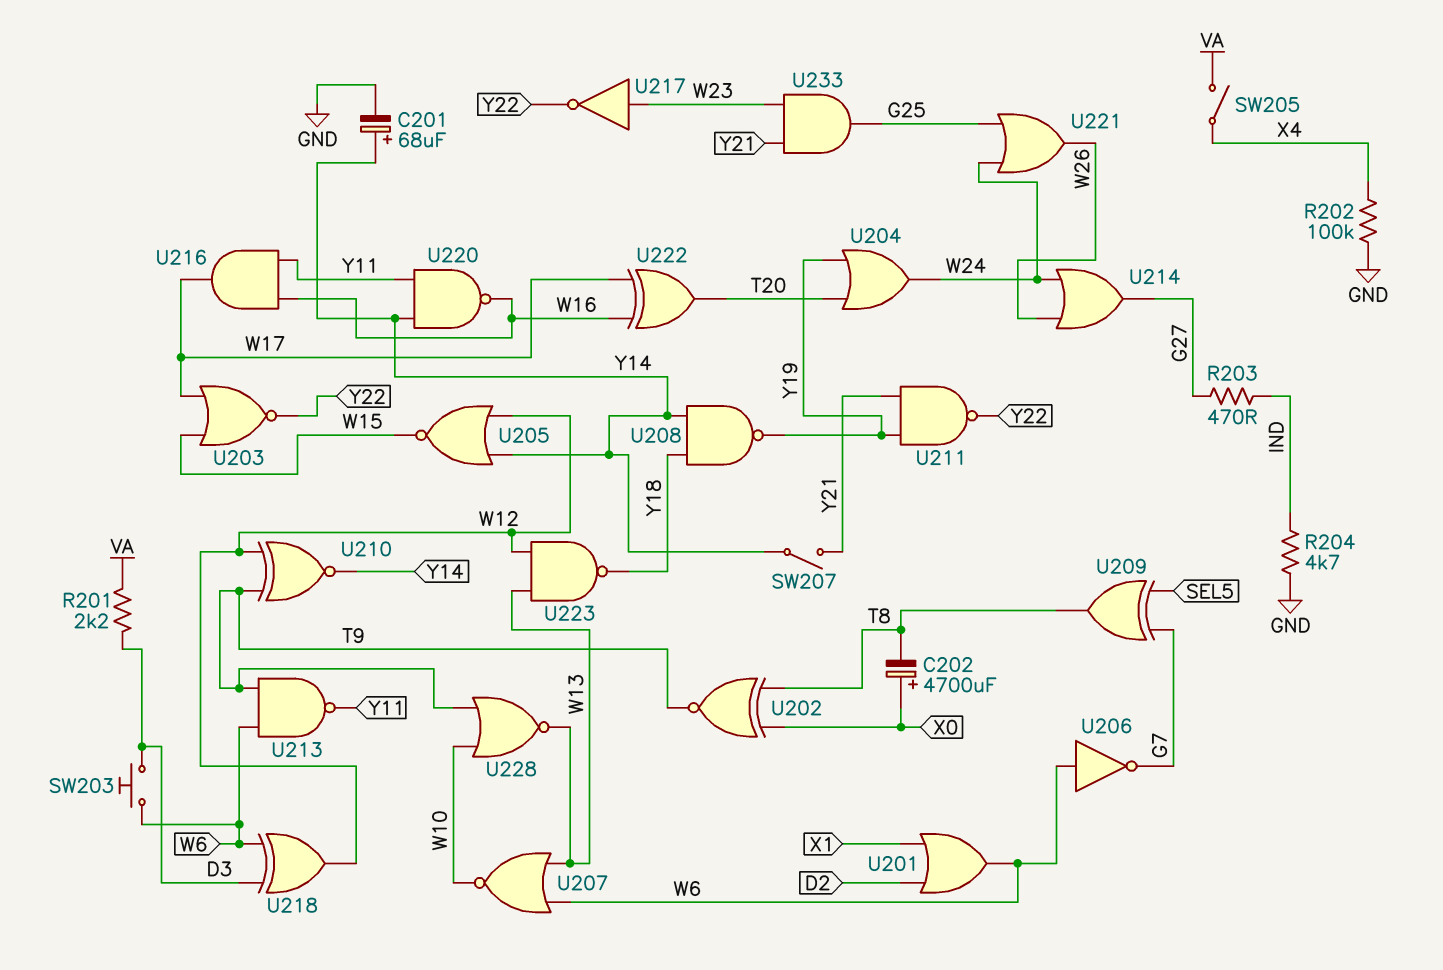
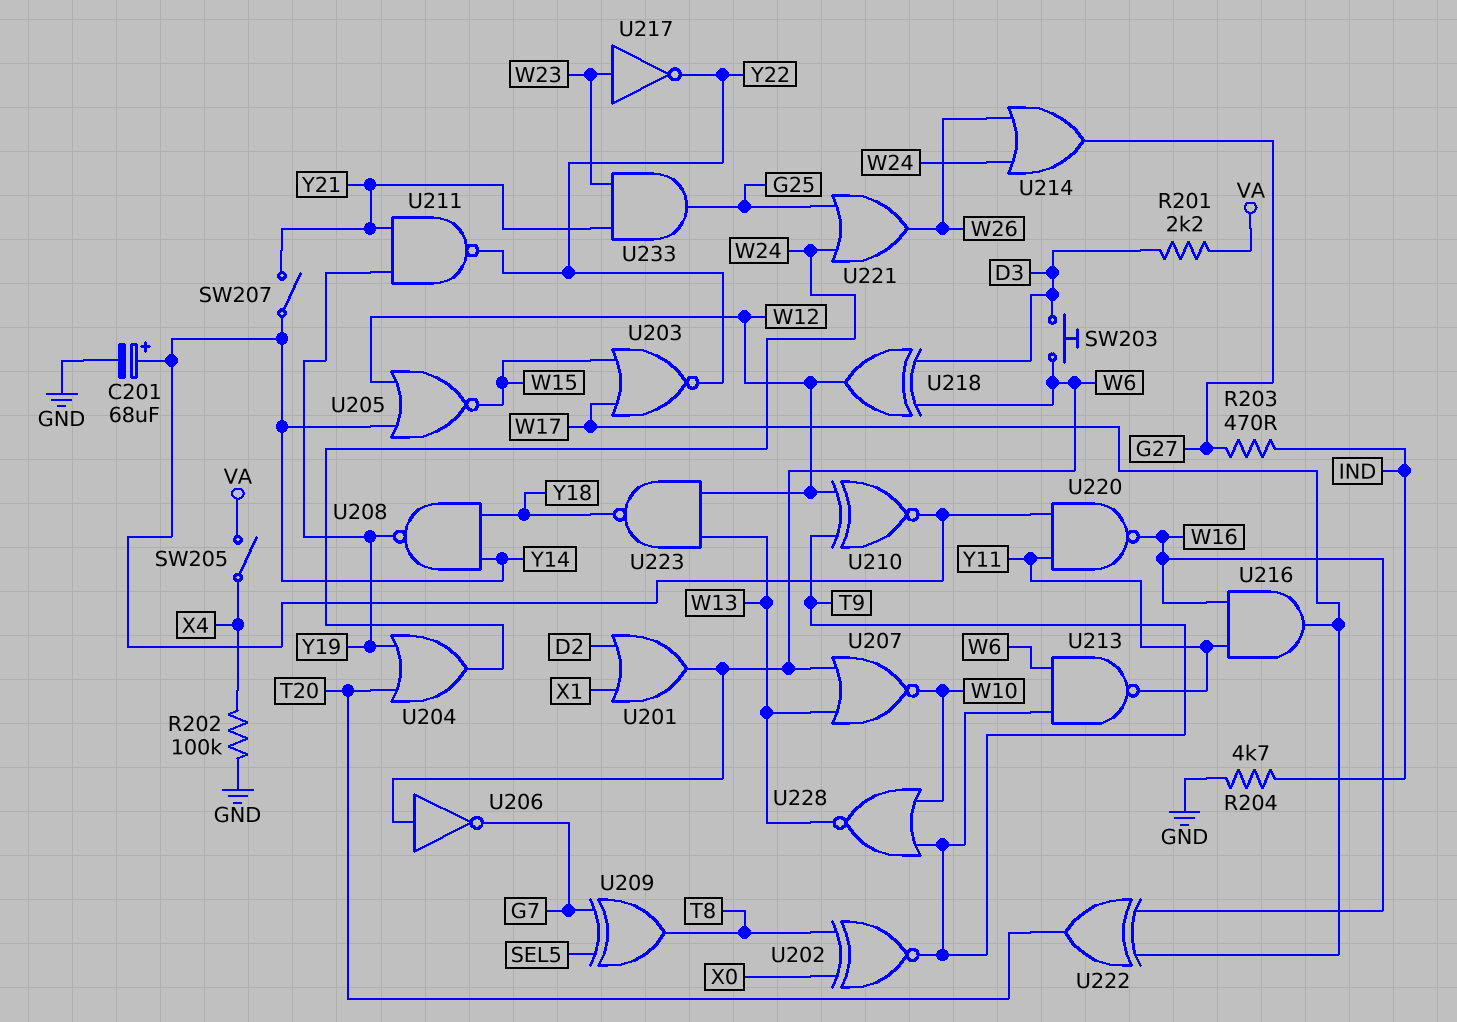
C202: 4700uF (plus X0, minus T8) -> none

